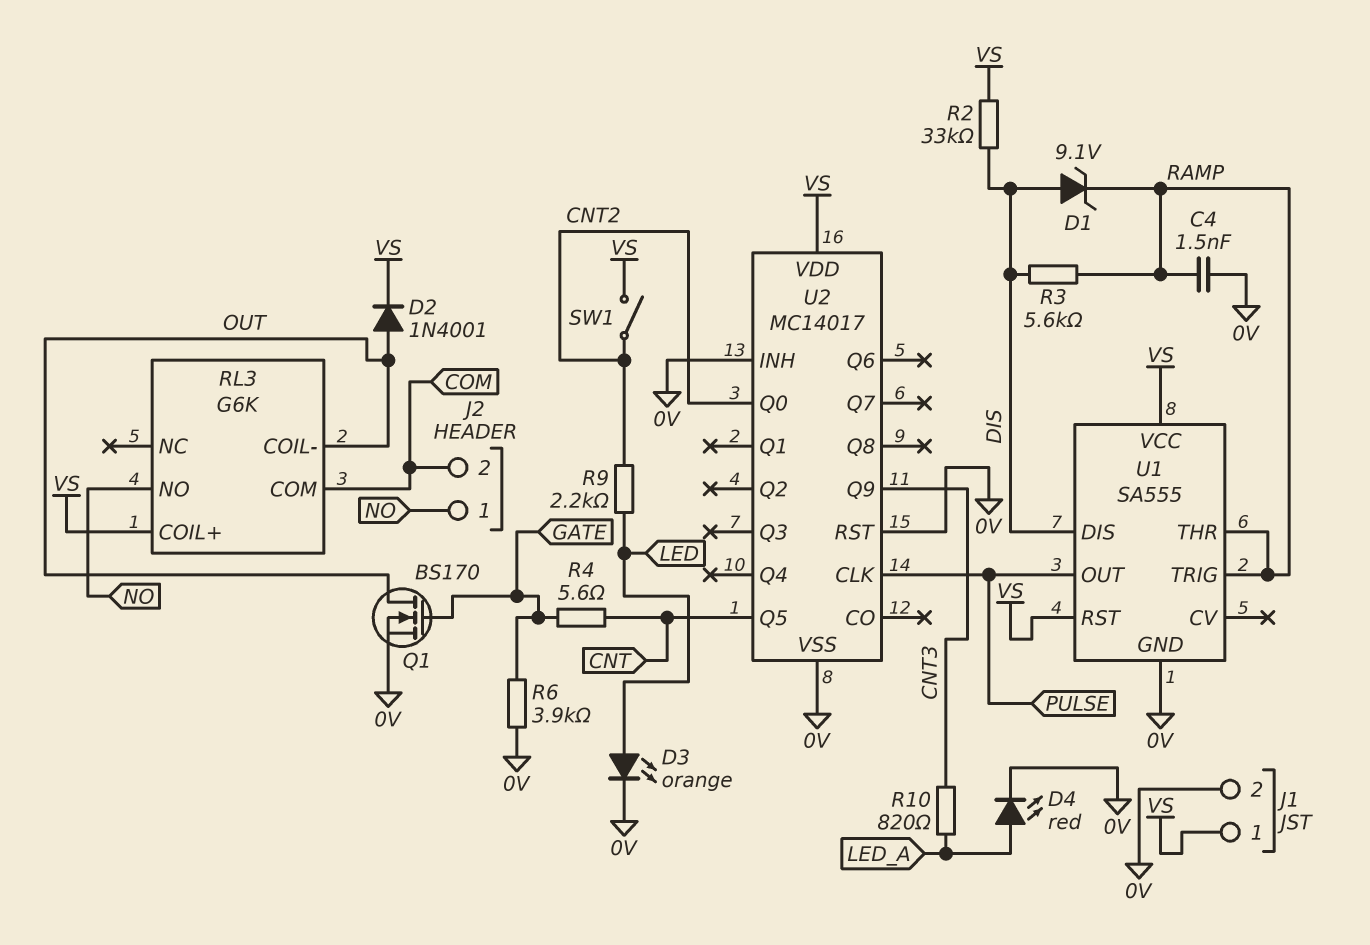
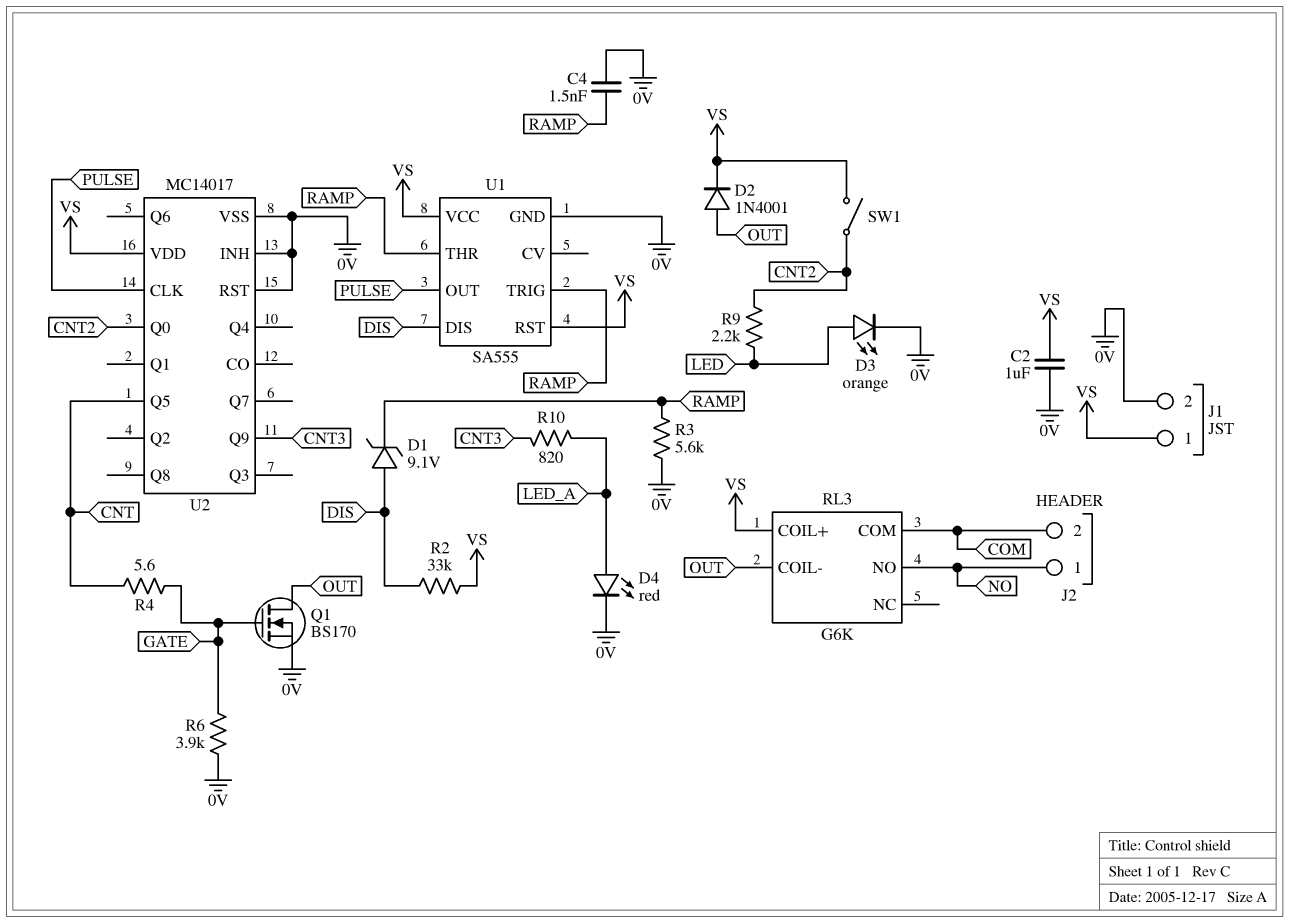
C2: none -> 1uF (0V, VS)
R3: 5.6k (DIS, RAMP) -> 5.6k (0V, RAMP)

